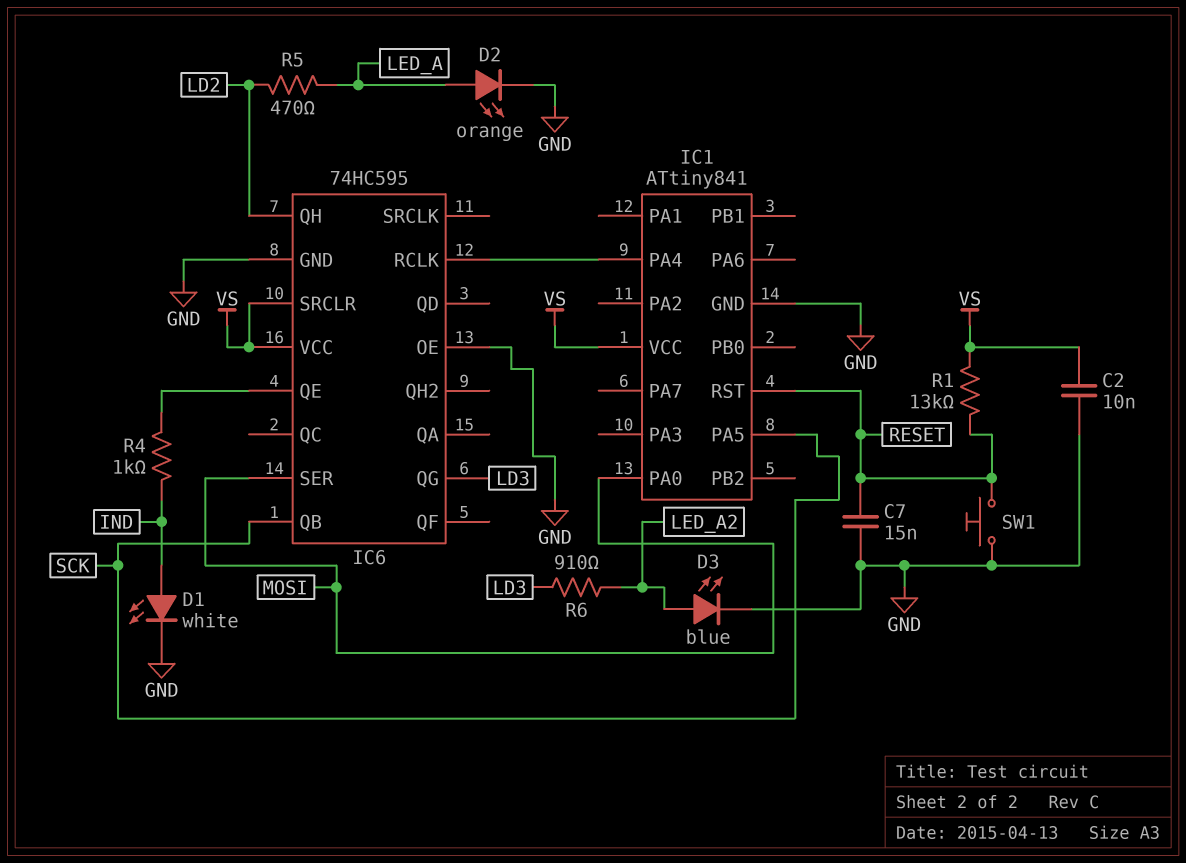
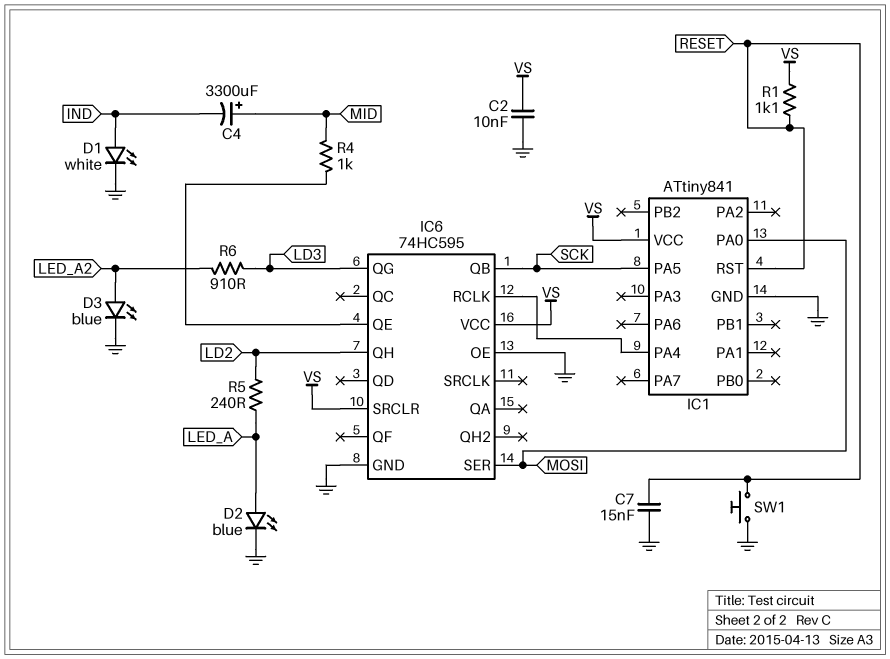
C4: none -> 3300uF (plus MID, minus IND)
D2: LED orange (A LED_A, K GND) -> LED blue (A LED_A, K GND)
R1: 13k (RESET, VS) -> 1.1k (RESET, VS)
R4: 1k (IC6/QE, IND) -> 1k (IC6/QE, MID)
R5: 470 (LD2, LED_A) -> 240 (LD2, LED_A)

